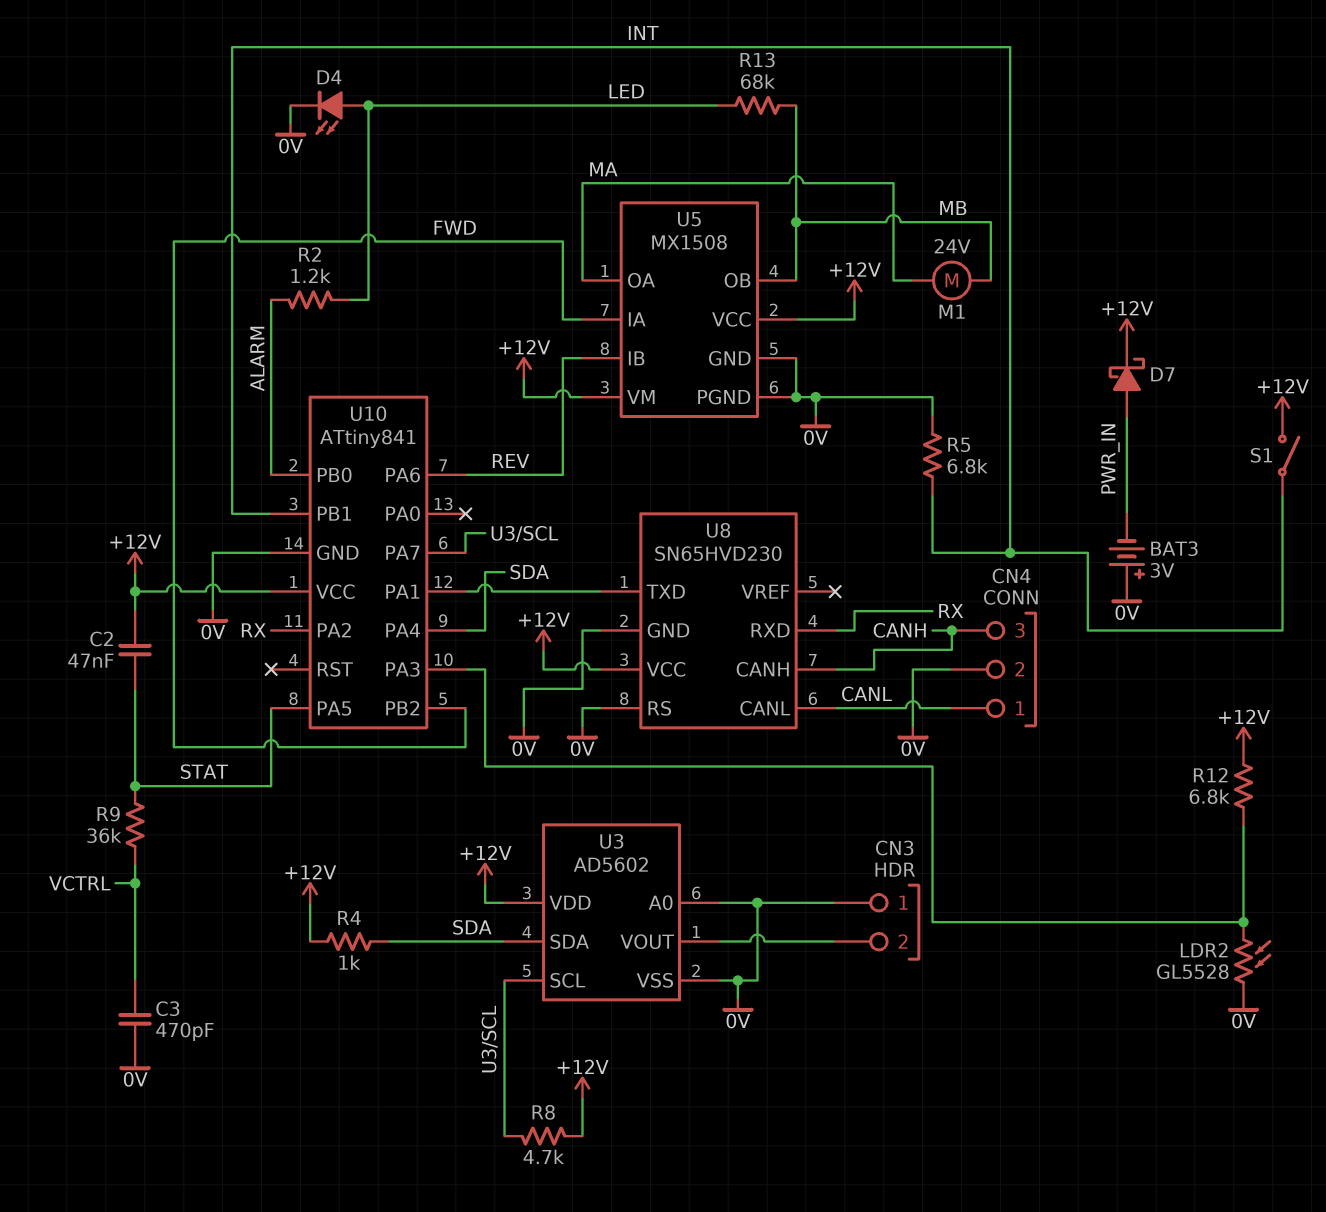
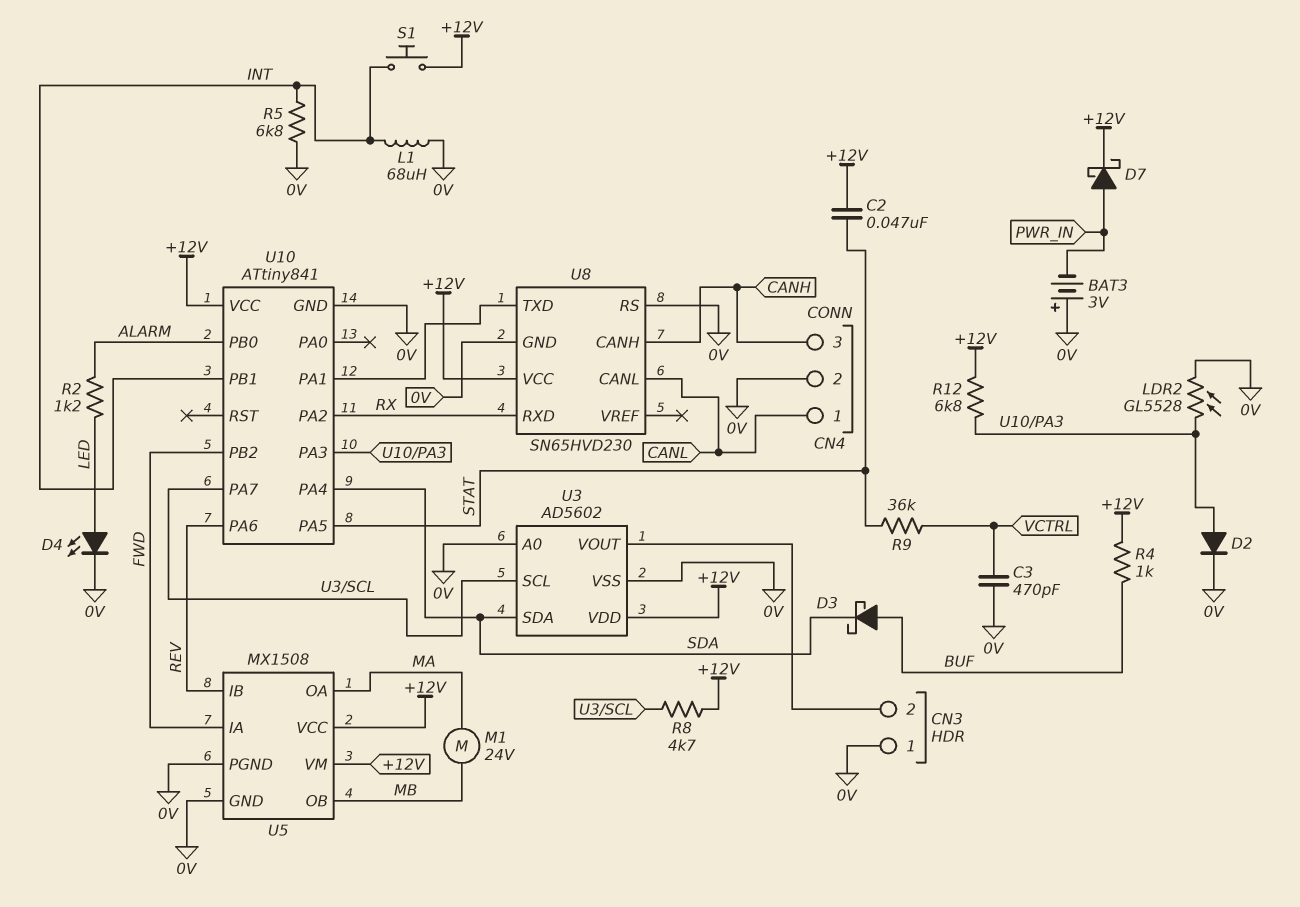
D2: none -> diode (A U10/PA3, K 0V)
D3: none -> schottky (A BUF, K SDA)
L1: none -> 68uH (0V, INT)
R4: 1k (+12V, SDA) -> 1k (+12V, BUF)
R13: 68k (LED, MB) -> none
S1: switch (+12V, INT) -> button (+12V, INT)

